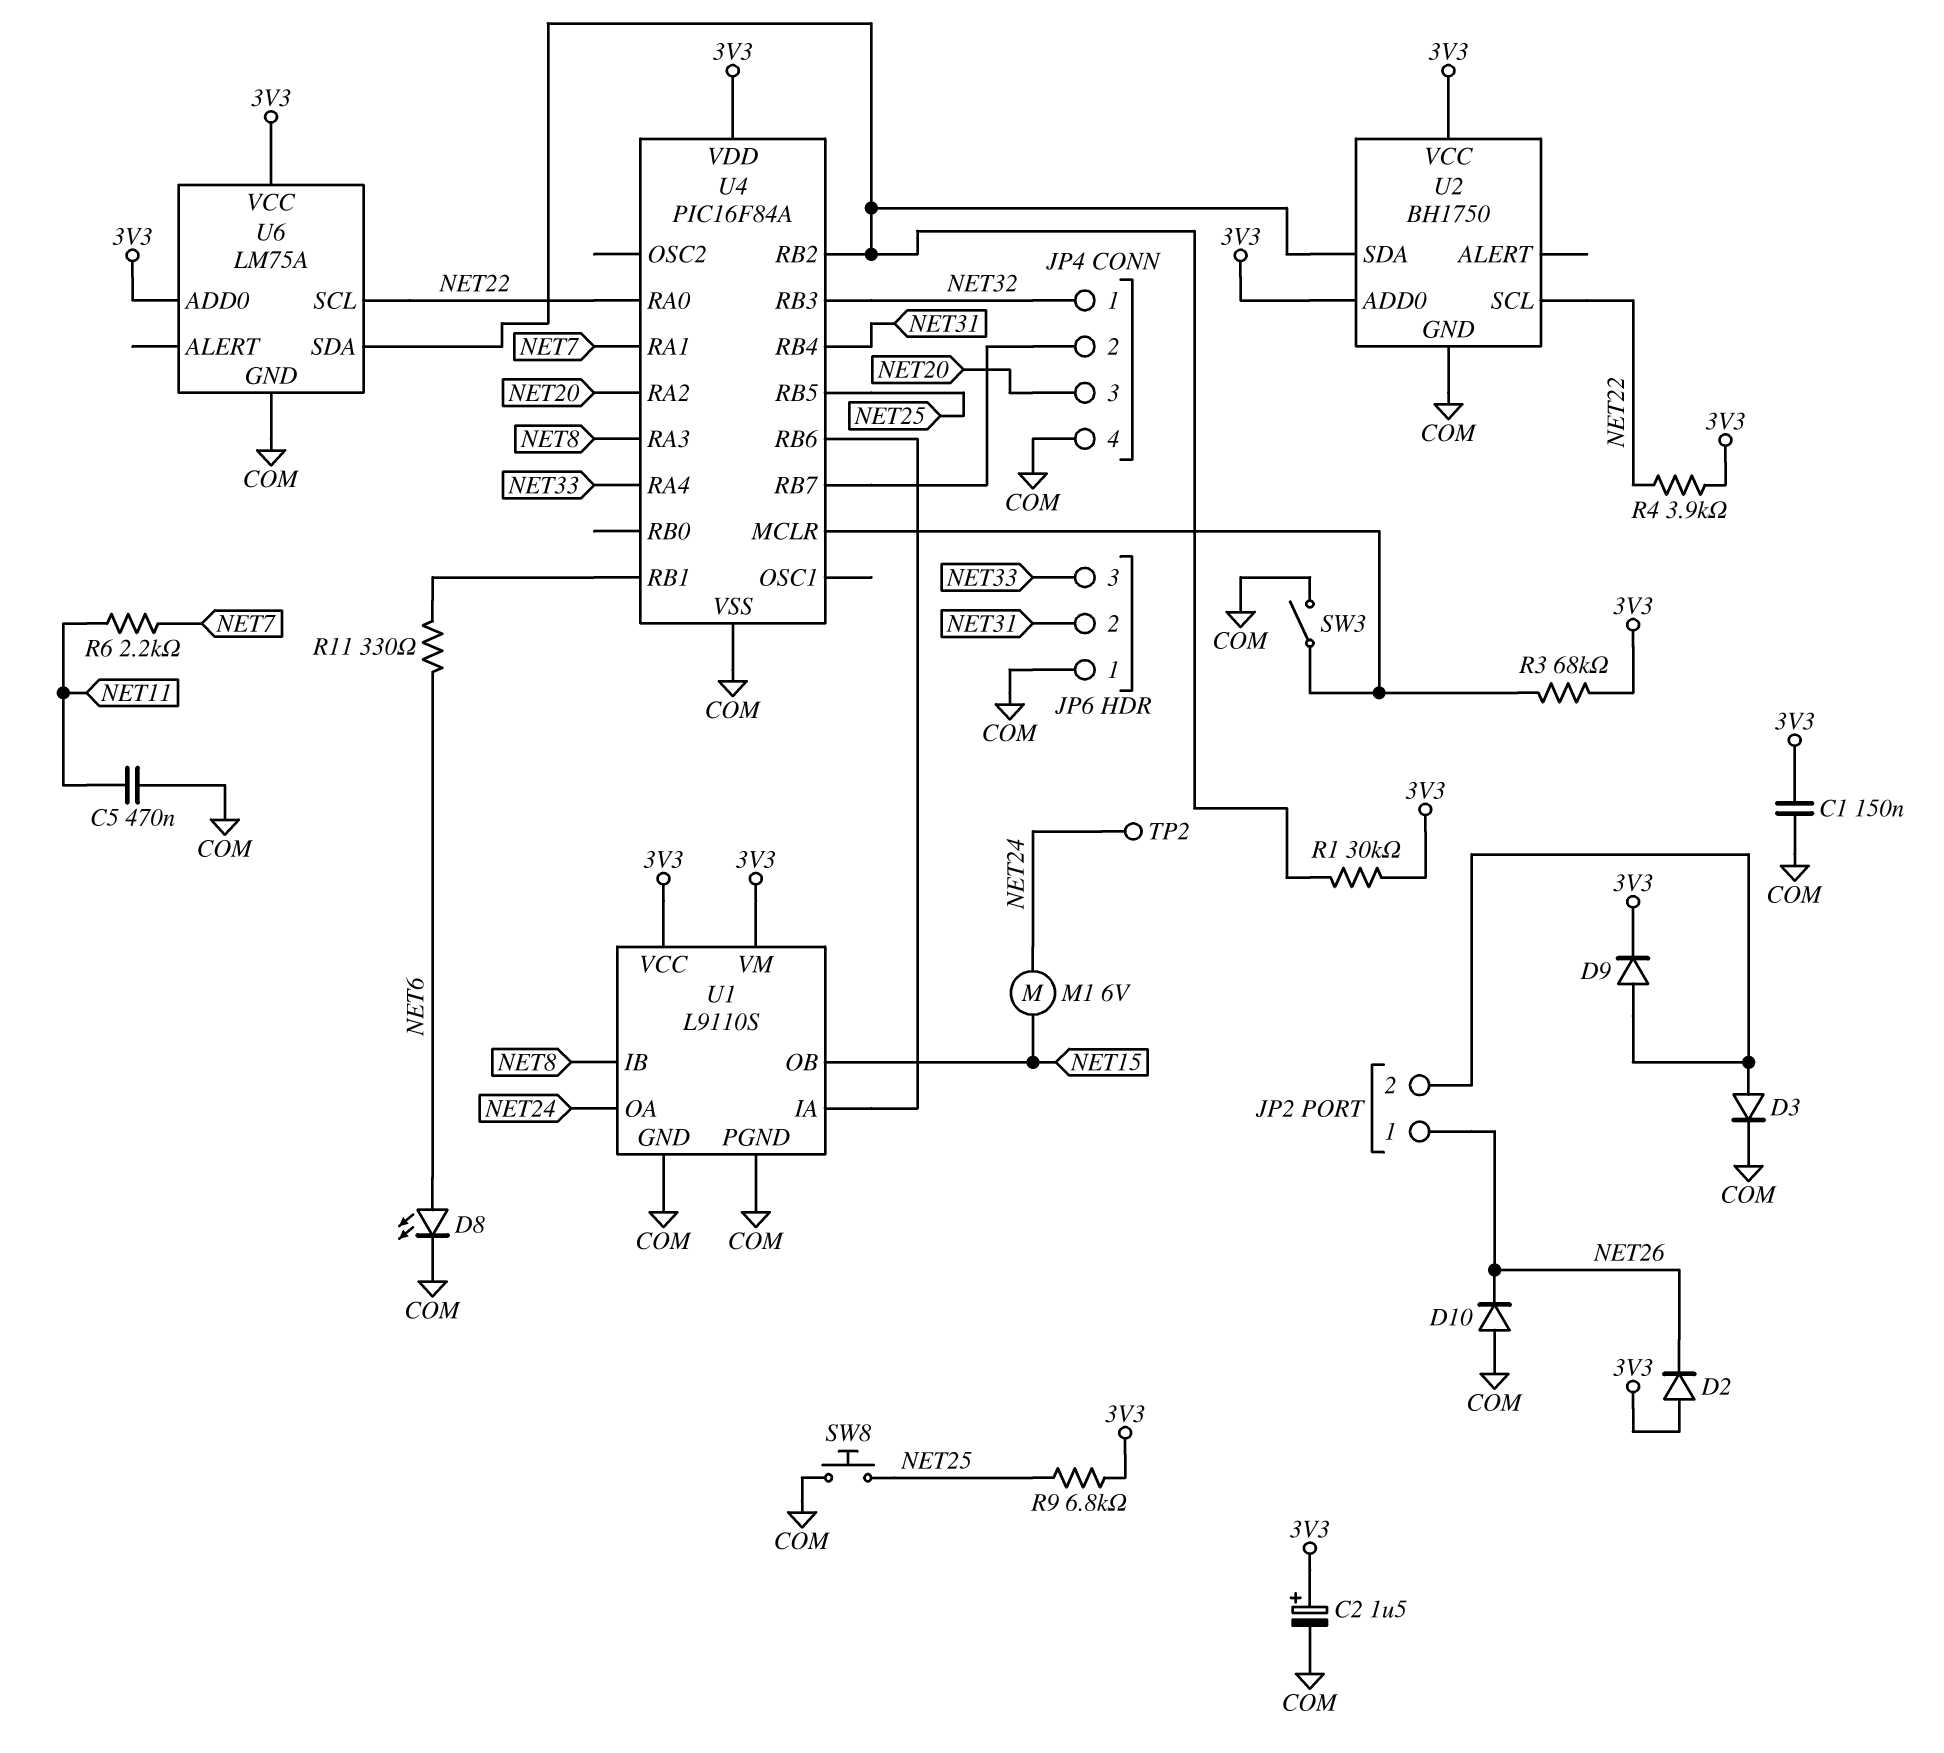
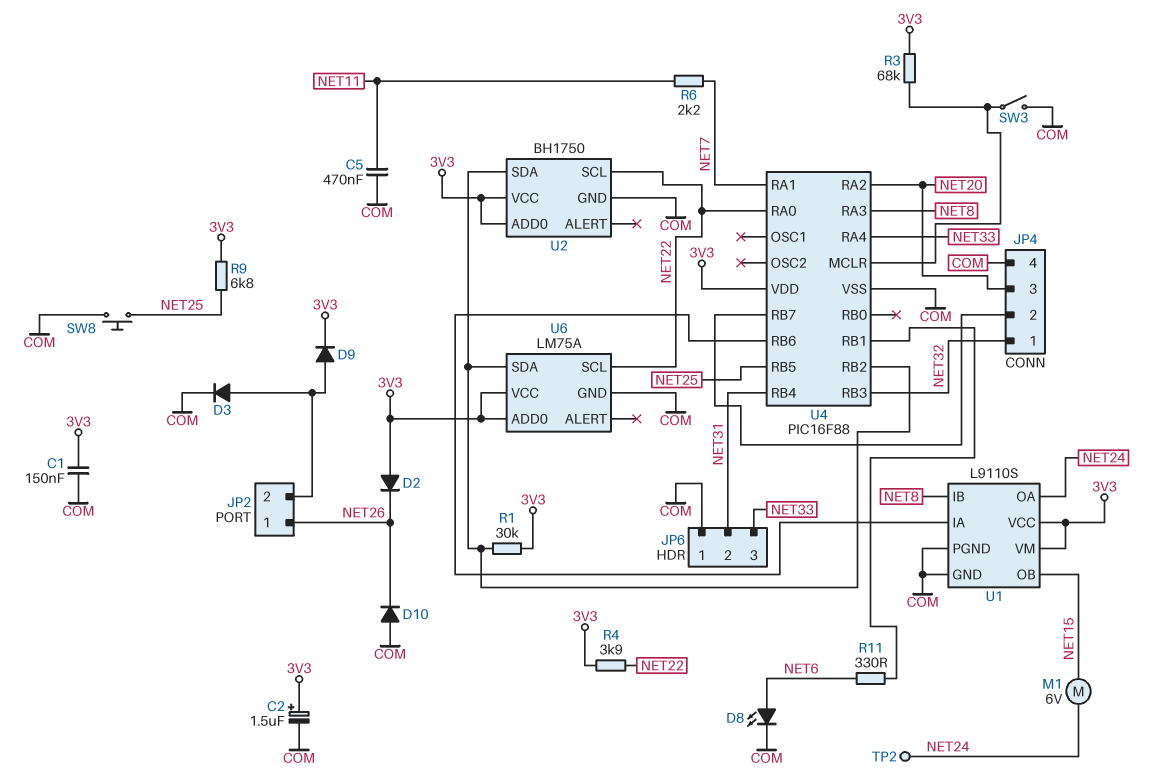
U4: PIC16F84A -> PIC16F88

